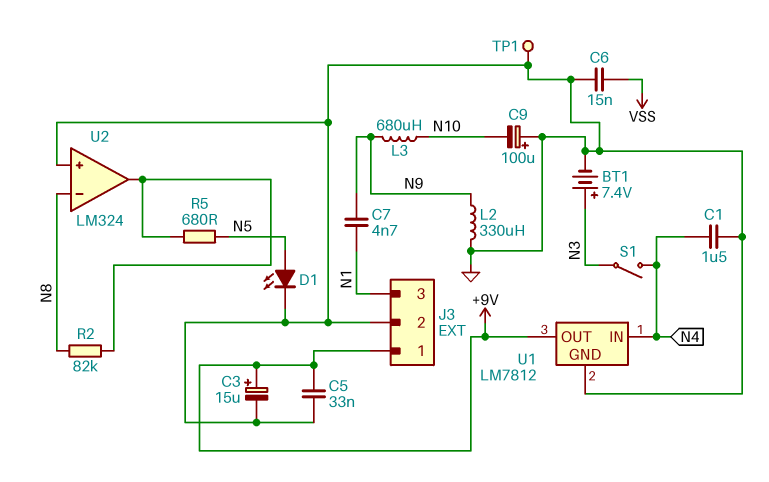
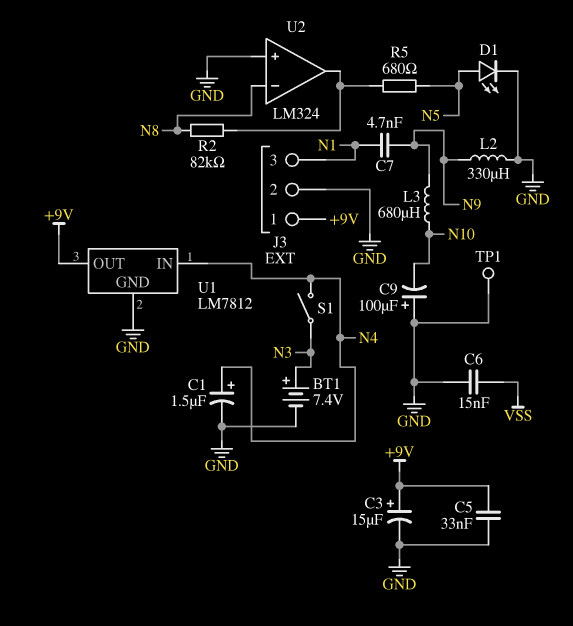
C1: 1.5uF (GND, N4) -> 1.5uF (plus N4, minus GND)

